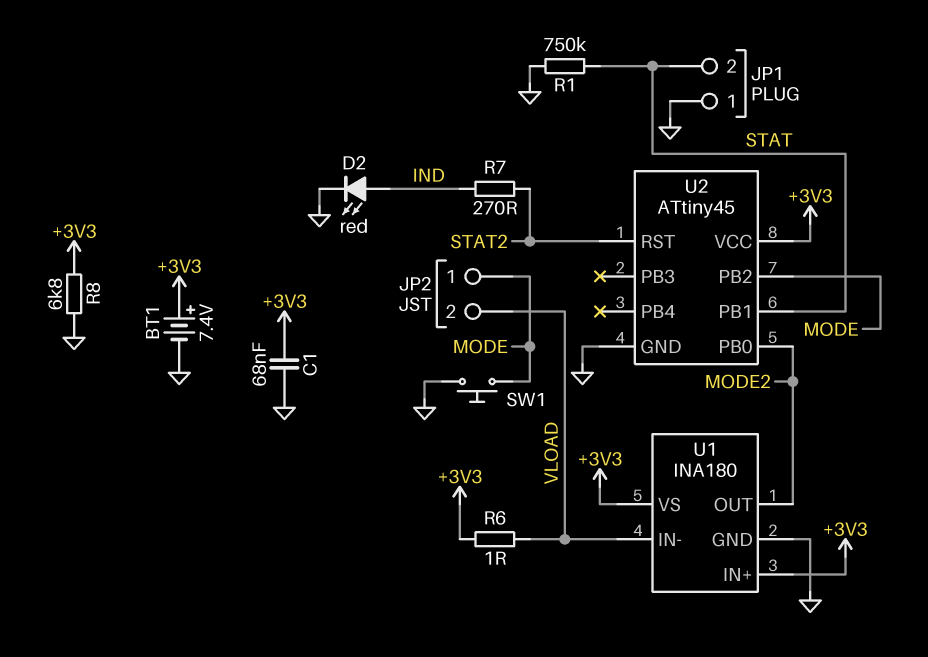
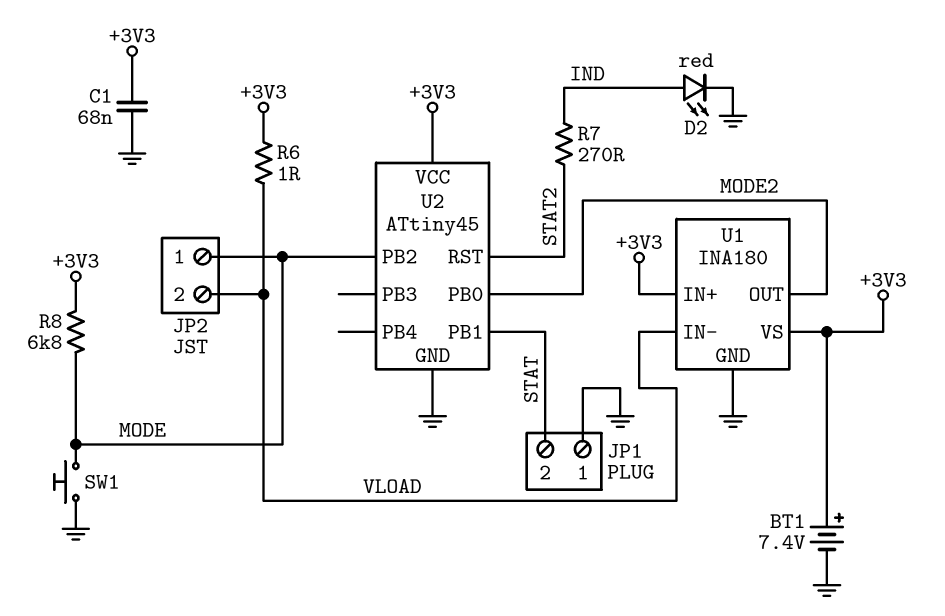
R1: 750k (GND, STAT) -> none
R8: 6.8k (+3V3, GND) -> 6.8k (+3V3, MODE)

